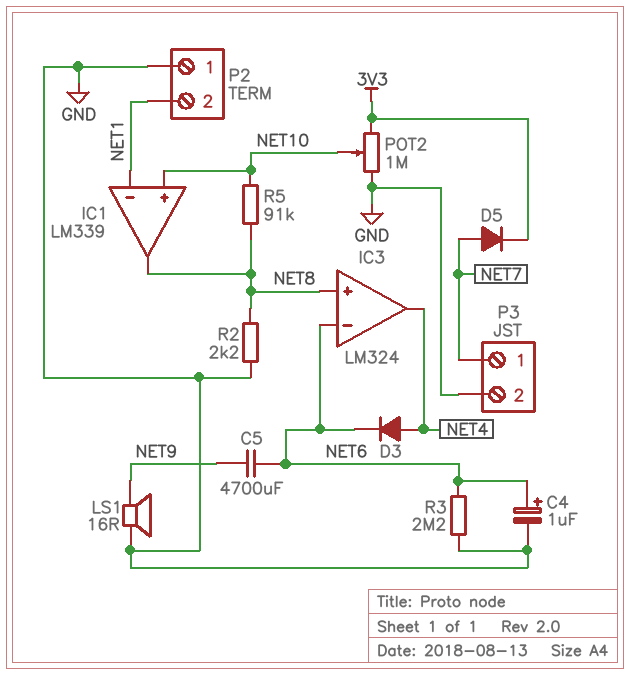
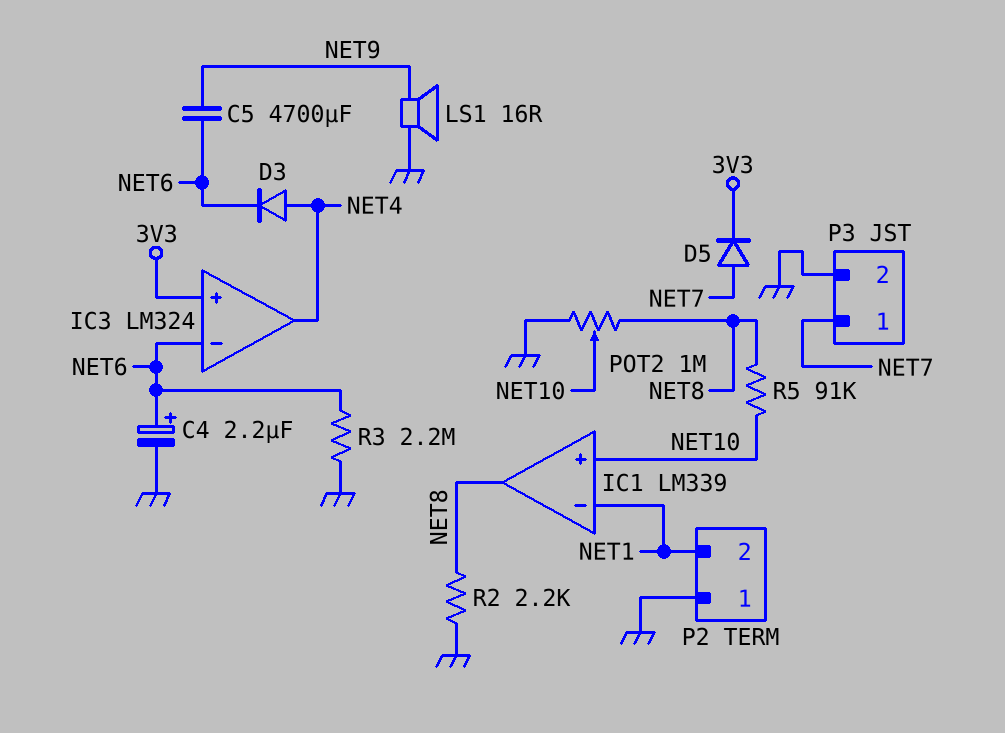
C4: 1uF (plus NET6, minus GND) -> 2.2uF (plus NET6, minus GND)
IC3 pin in+: NET8 -> 3V3
POT2: 1M (3V3, GND, wiper NET10) -> 1M (GND, NET8, wiper NET10)

